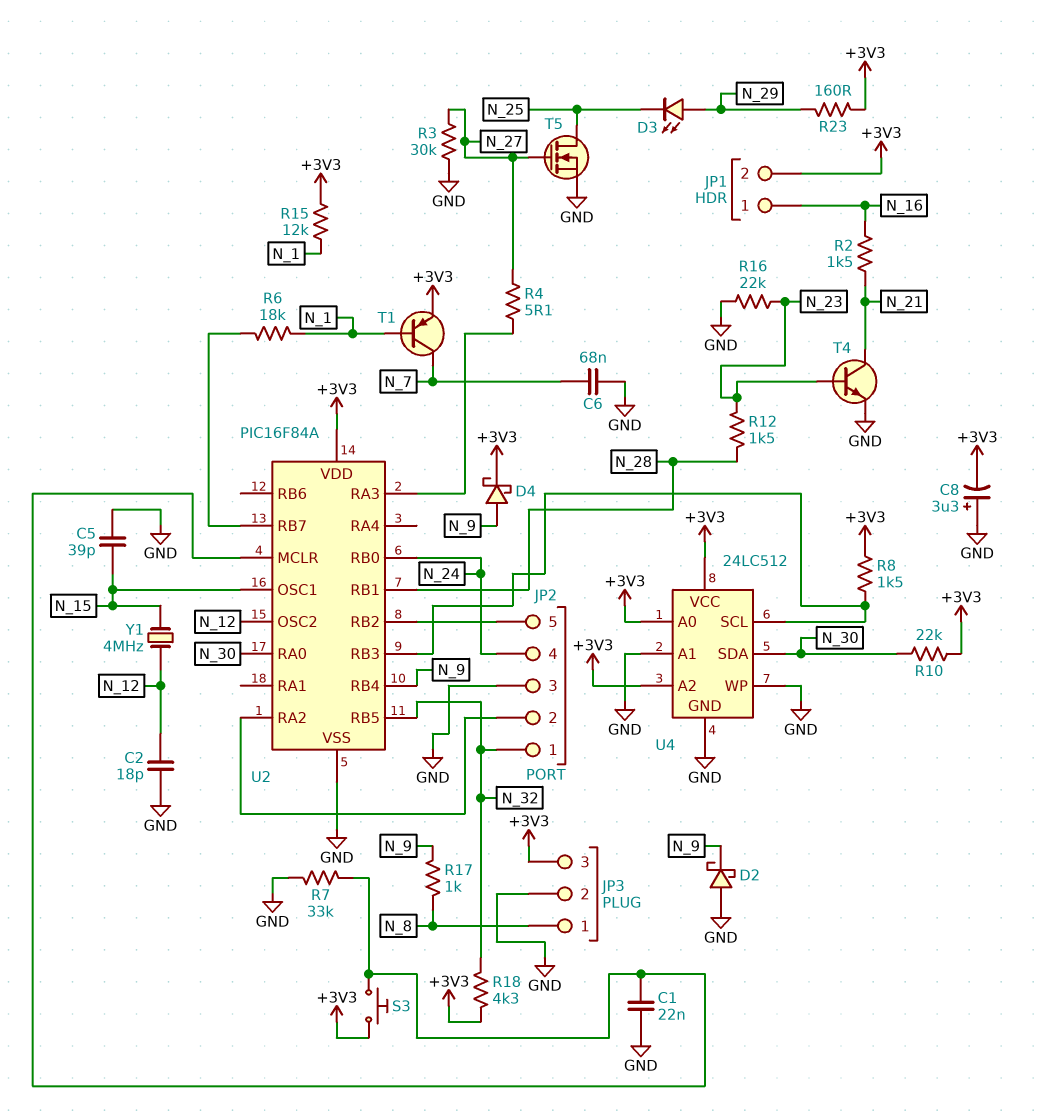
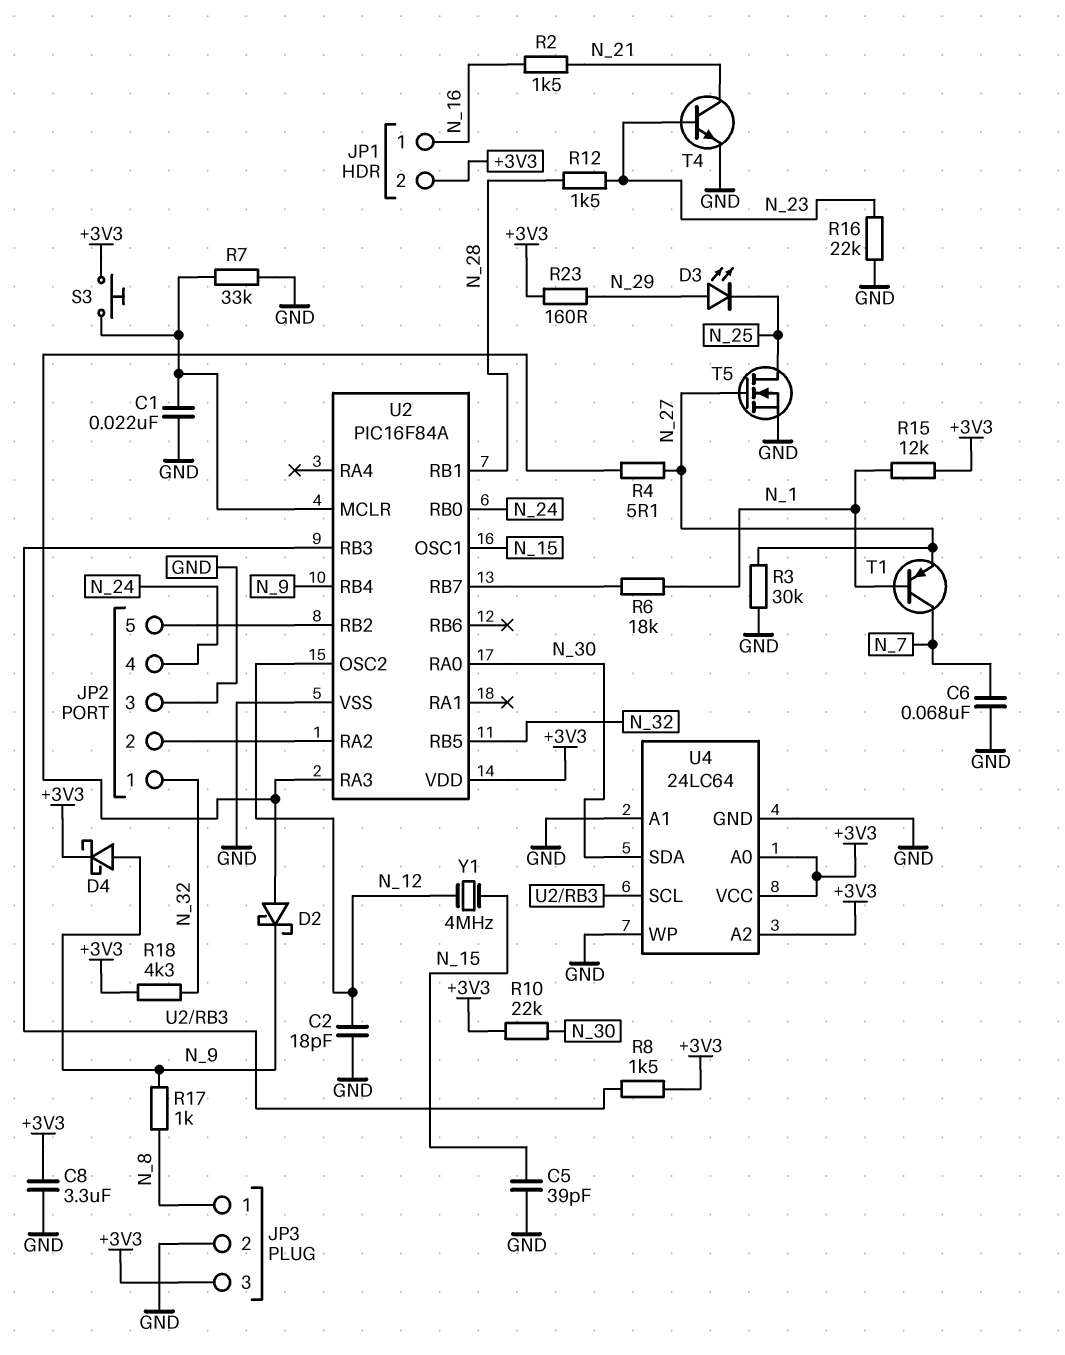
C8: 3.3uF (plus GND, minus +3V3) -> 3.3uF (+3V3, GND)
D2: schottky (A GND, K N_9) -> schottky (A U2/RA3, K N_9)
T1: PNP (B N_1, C N_7, E +3V3) -> PNP (B N_1, C N_7, E N_27)
U4: 24LC512 -> 24LC64

